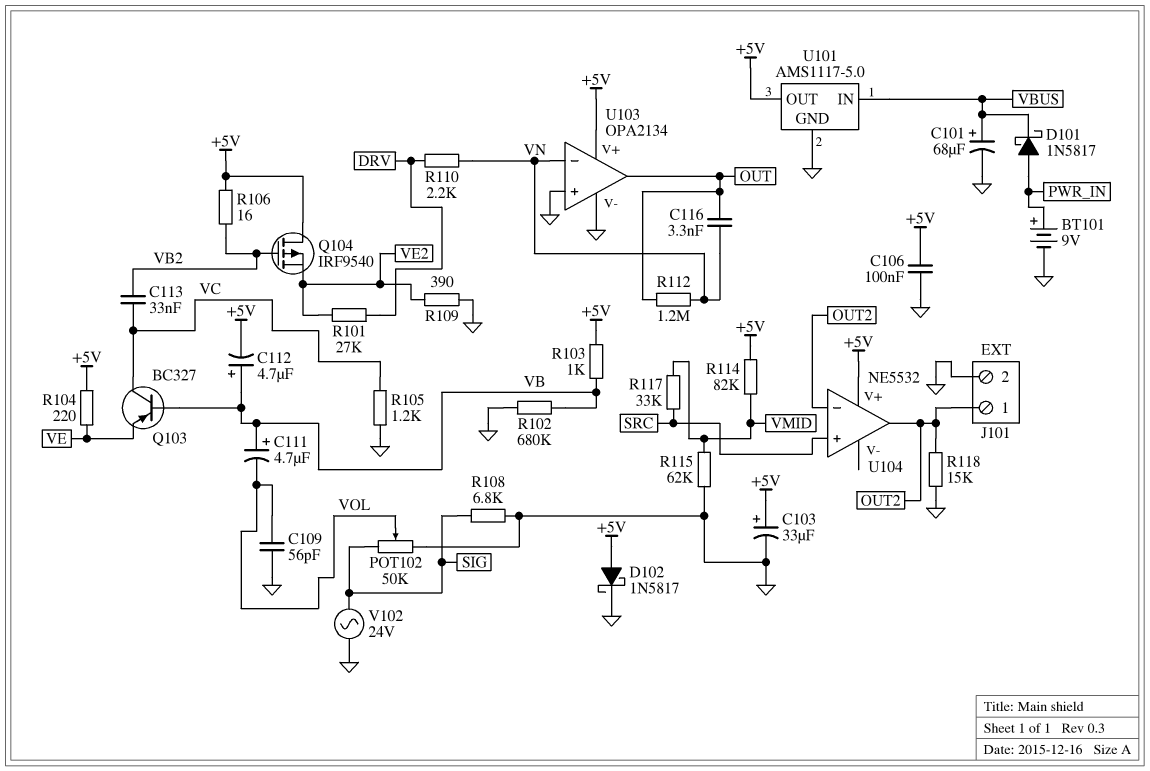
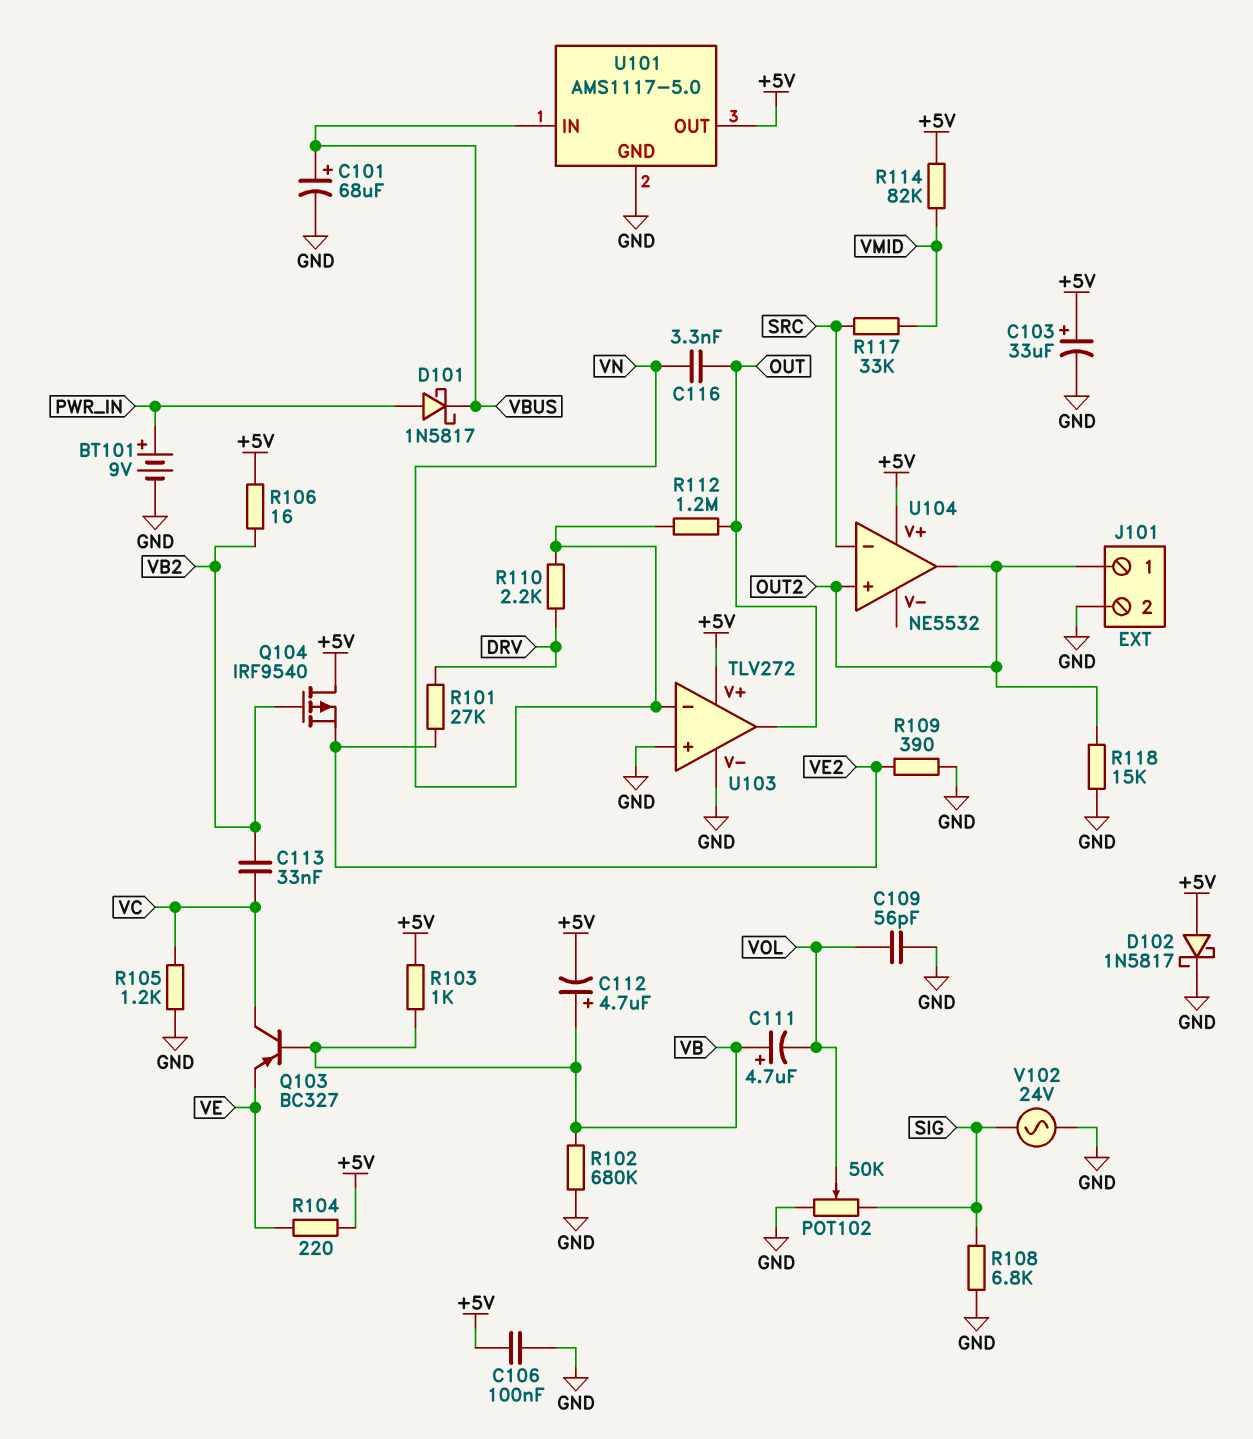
R115: 62k (GND, VMID) -> none
U103: OPA2134 -> TLV272
U104 pin in+: SRC -> OUT2
U104 pin in-: OUT2 -> SRC

